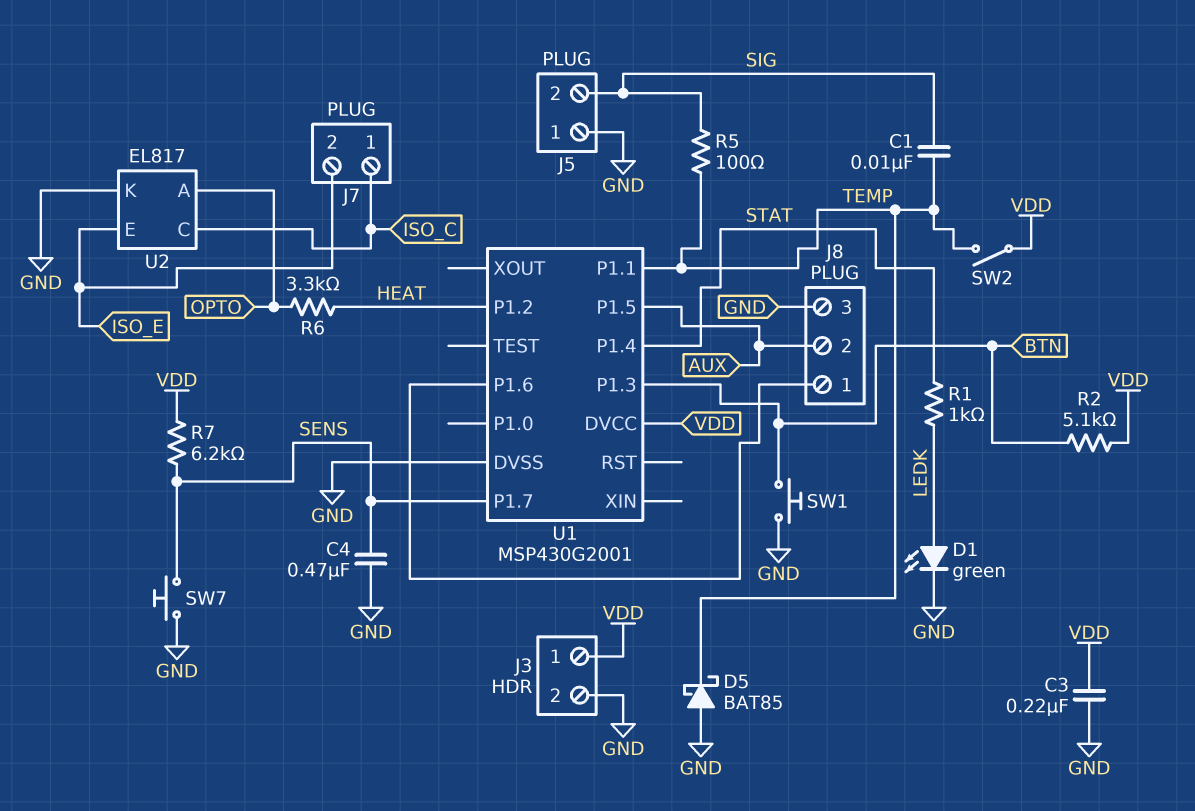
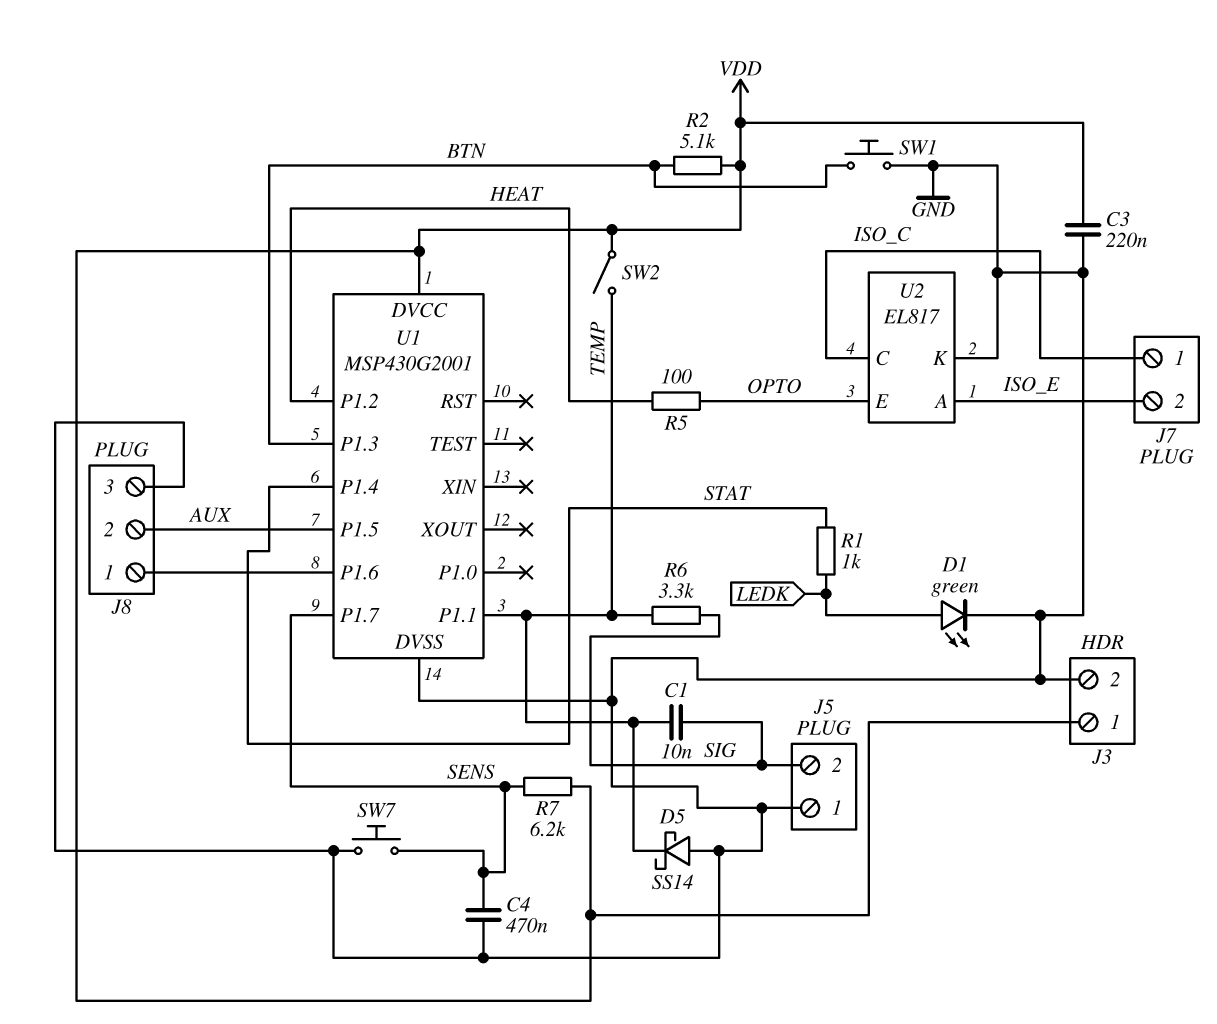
D5: schottky BAT85 (A GND, K TEMP) -> schottky SS14 (A GND, K TEMP)
R5: 100 (SIG, TEMP) -> 100 (HEAT, OPTO)
R6: 3.3k (HEAT, OPTO) -> 3.3k (SIG, TEMP)
U2 pin A: OPTO -> ISO_E
U2 pin E: ISO_E -> OPTO

